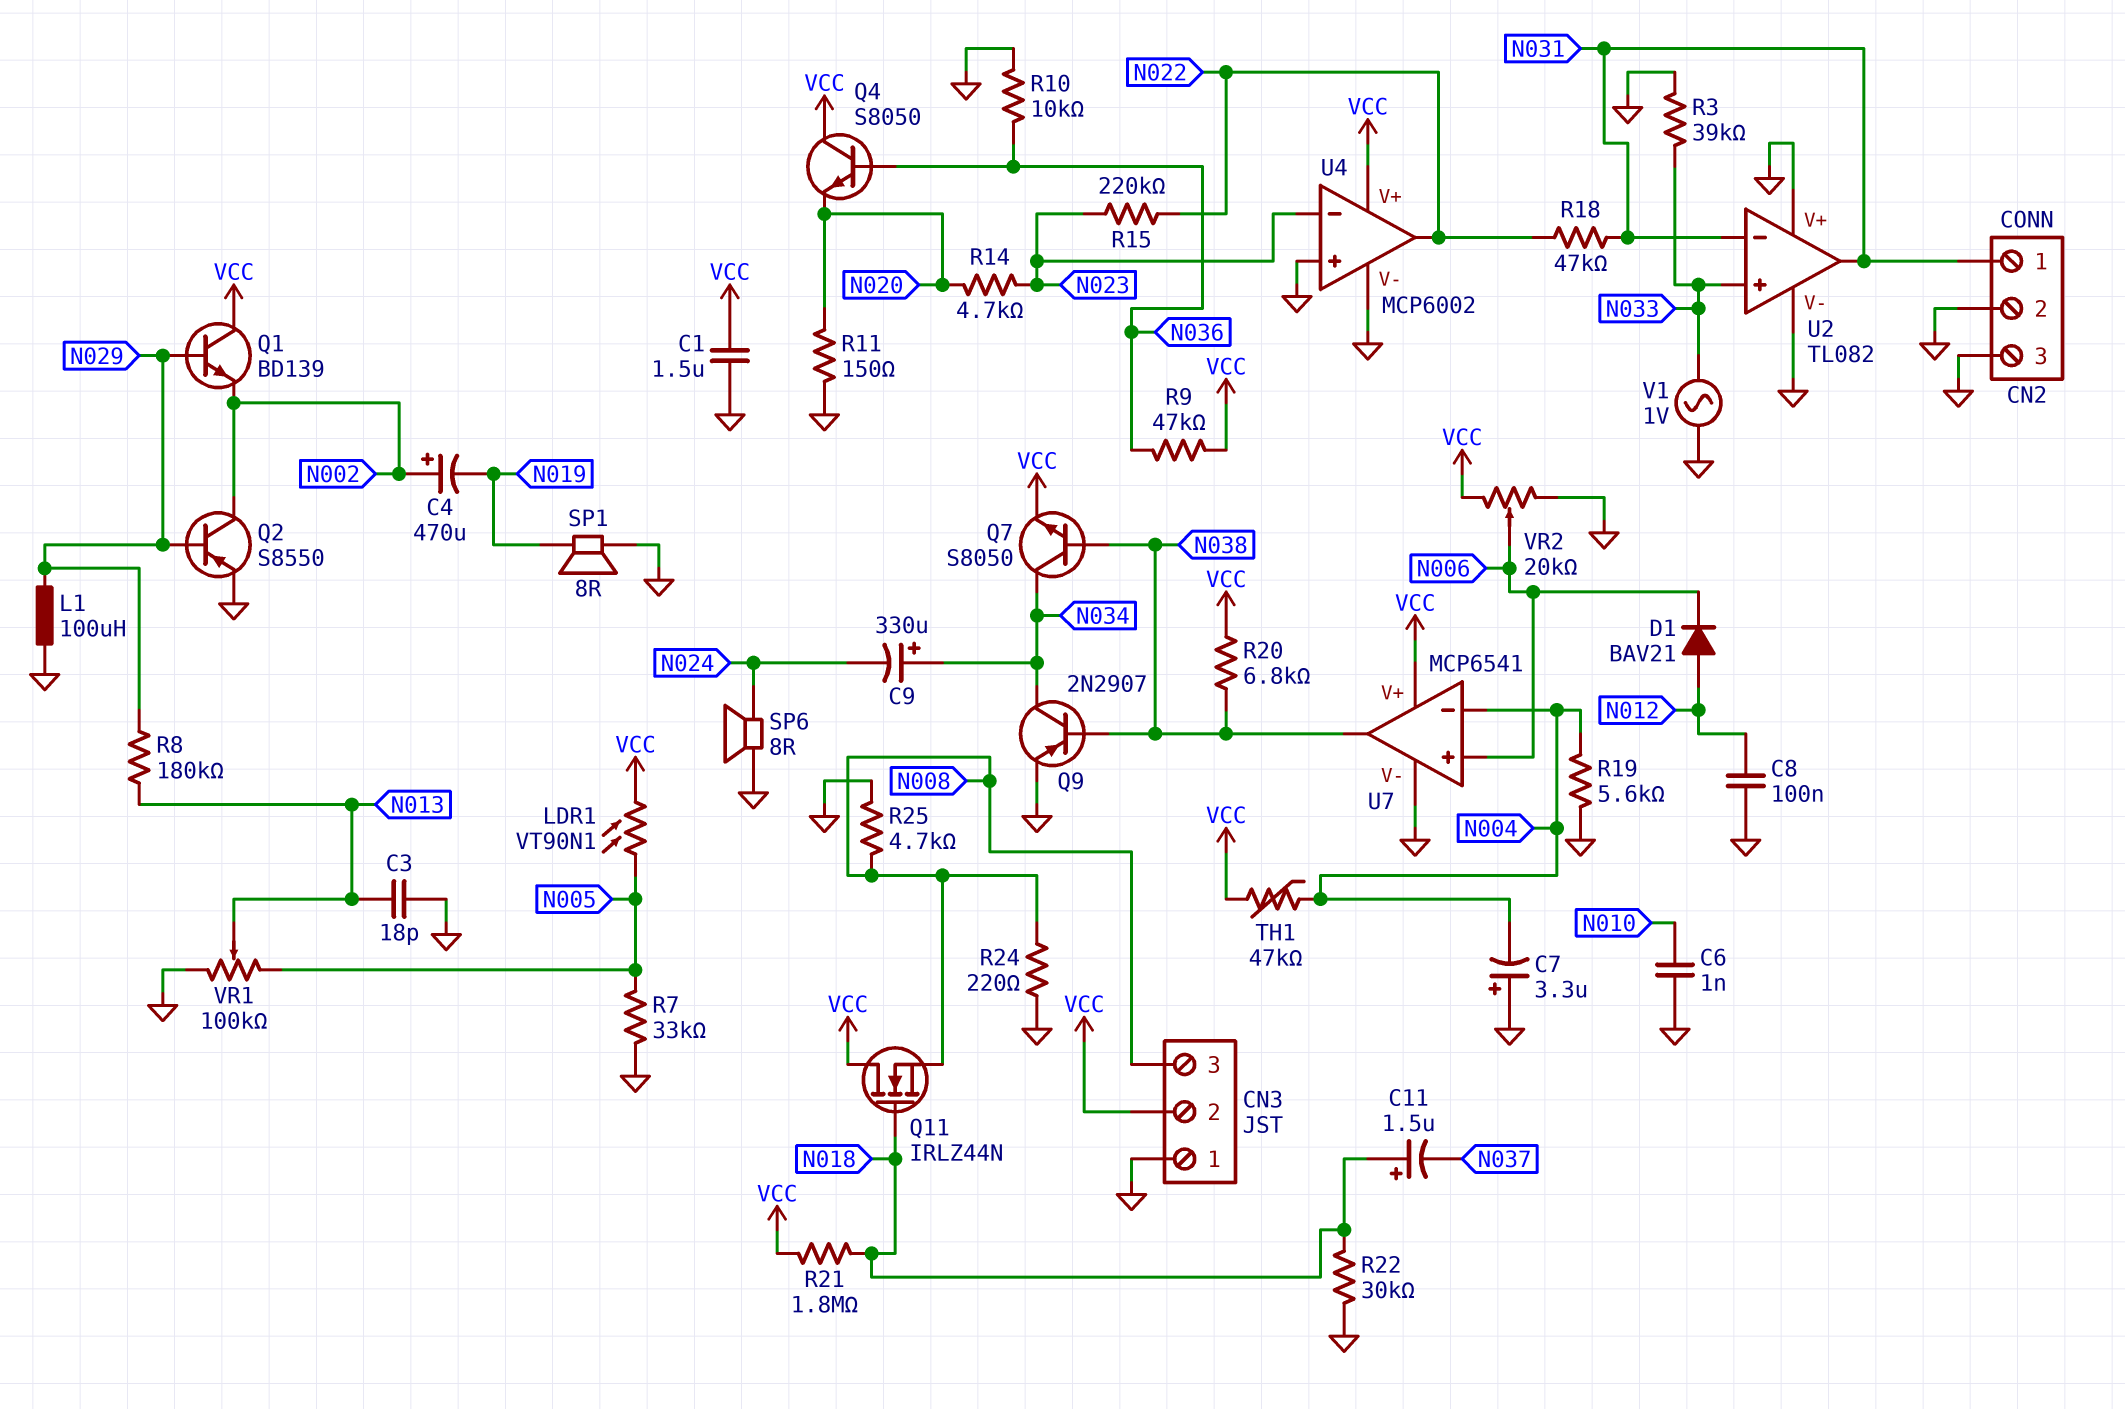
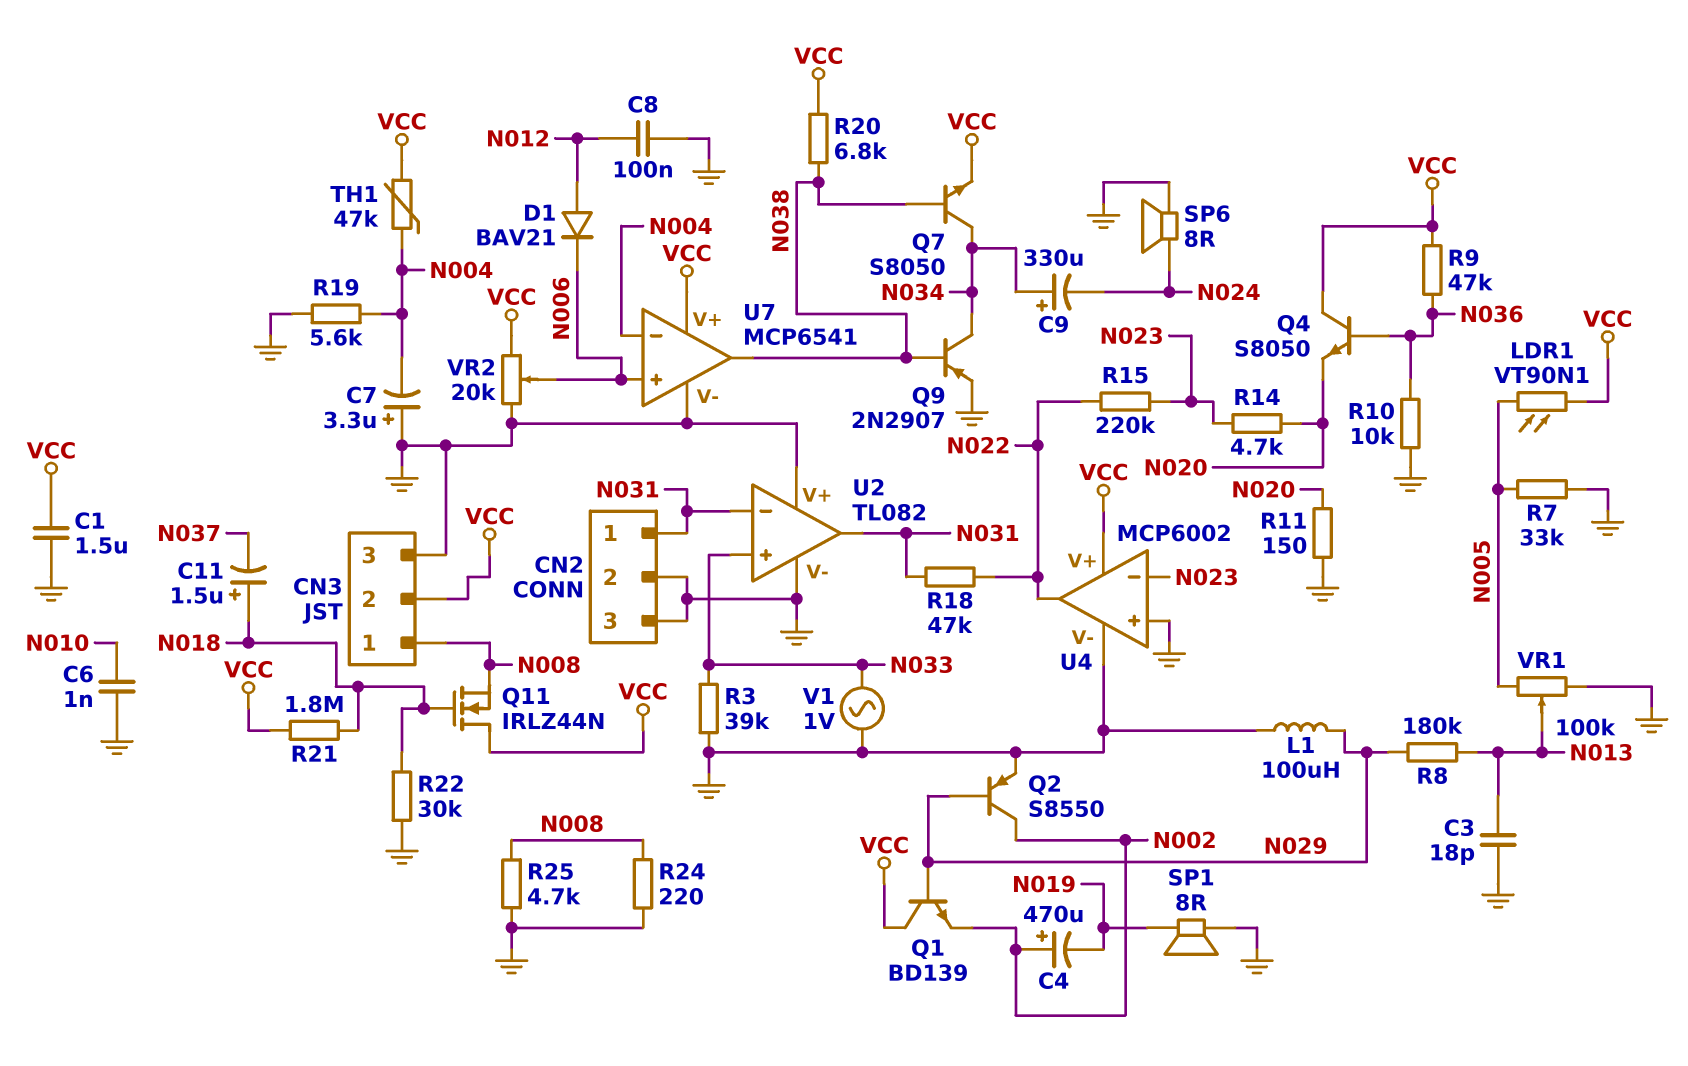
CN3 pin 1: GND -> N008
CN3 pin 3: N008 -> GND

